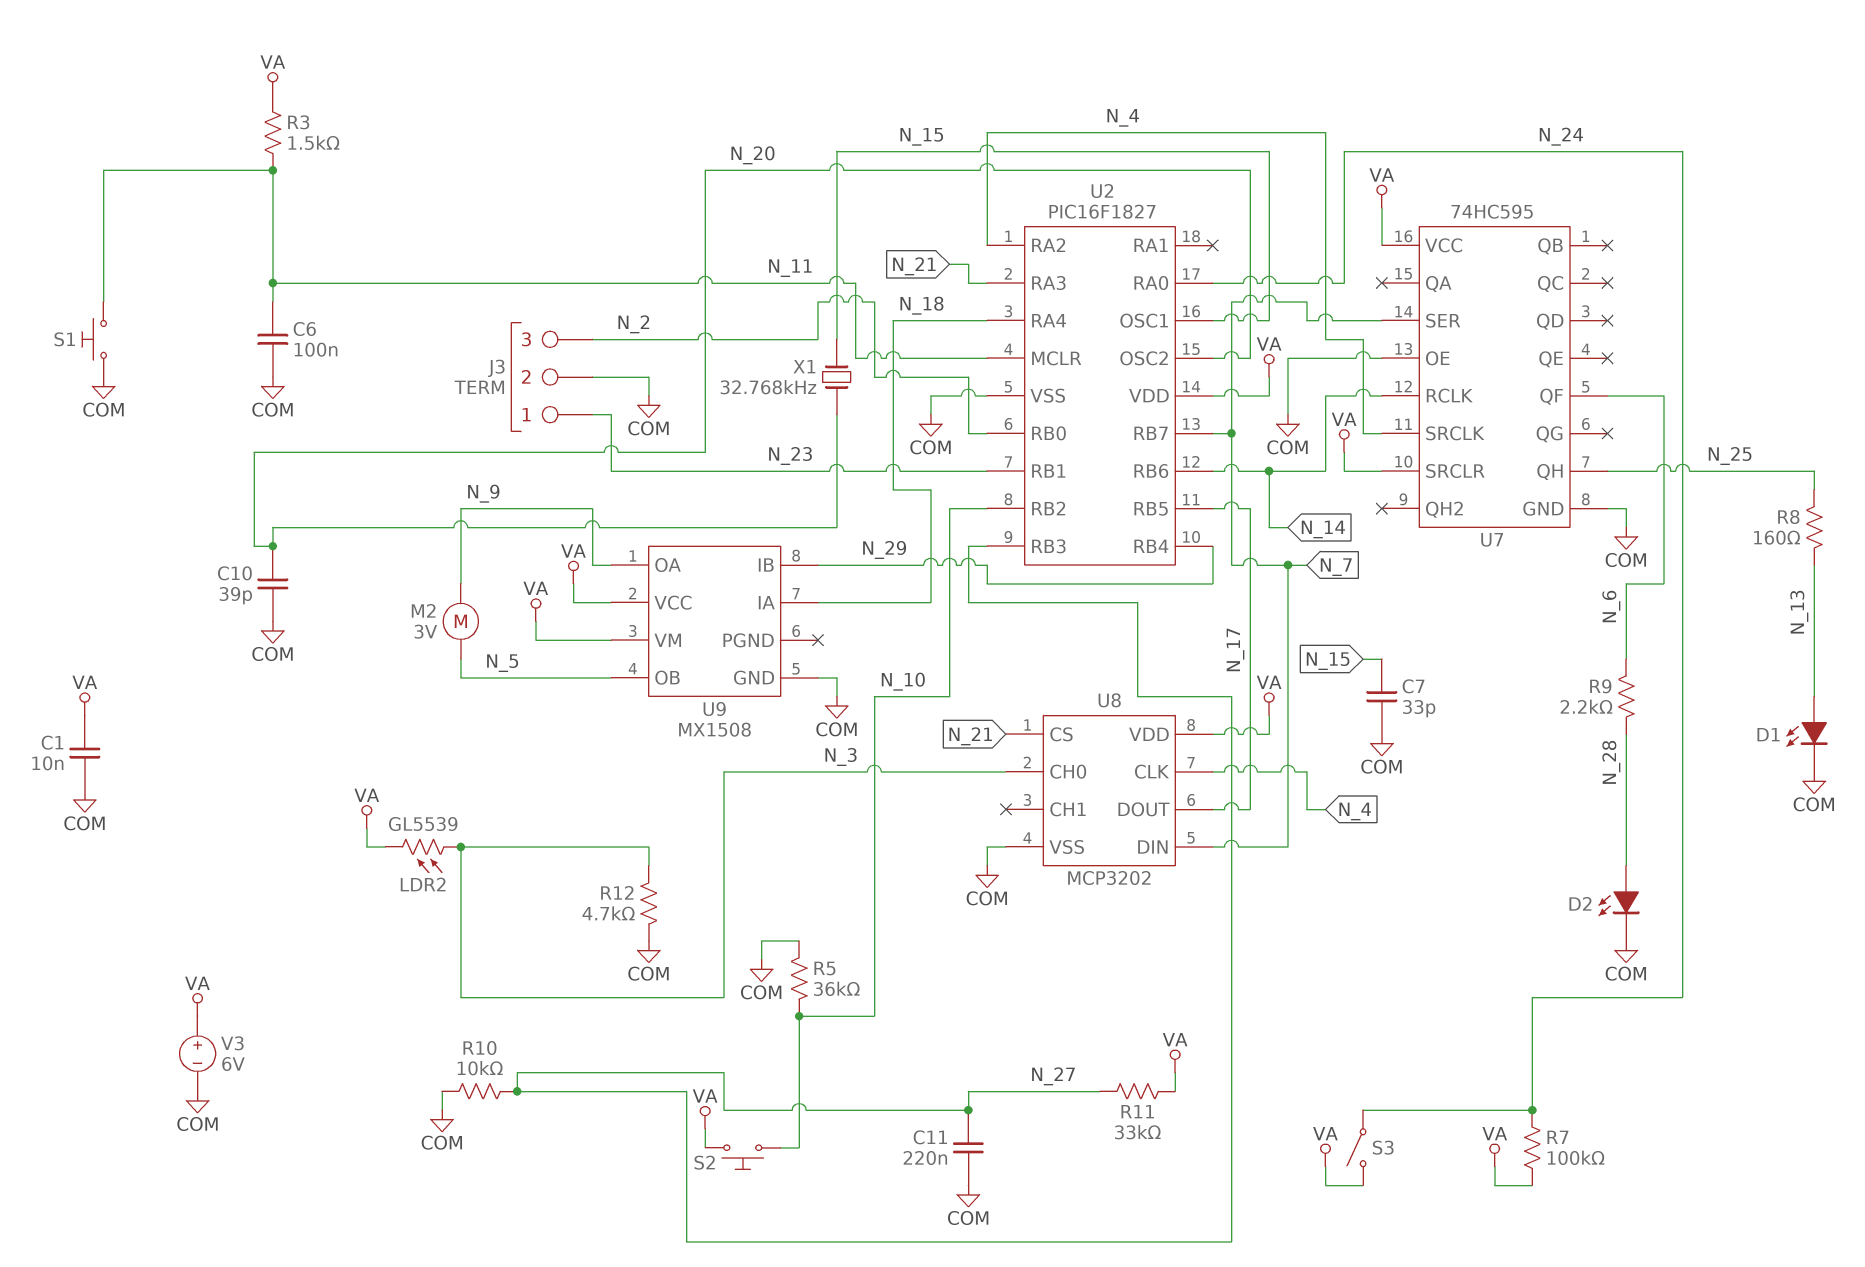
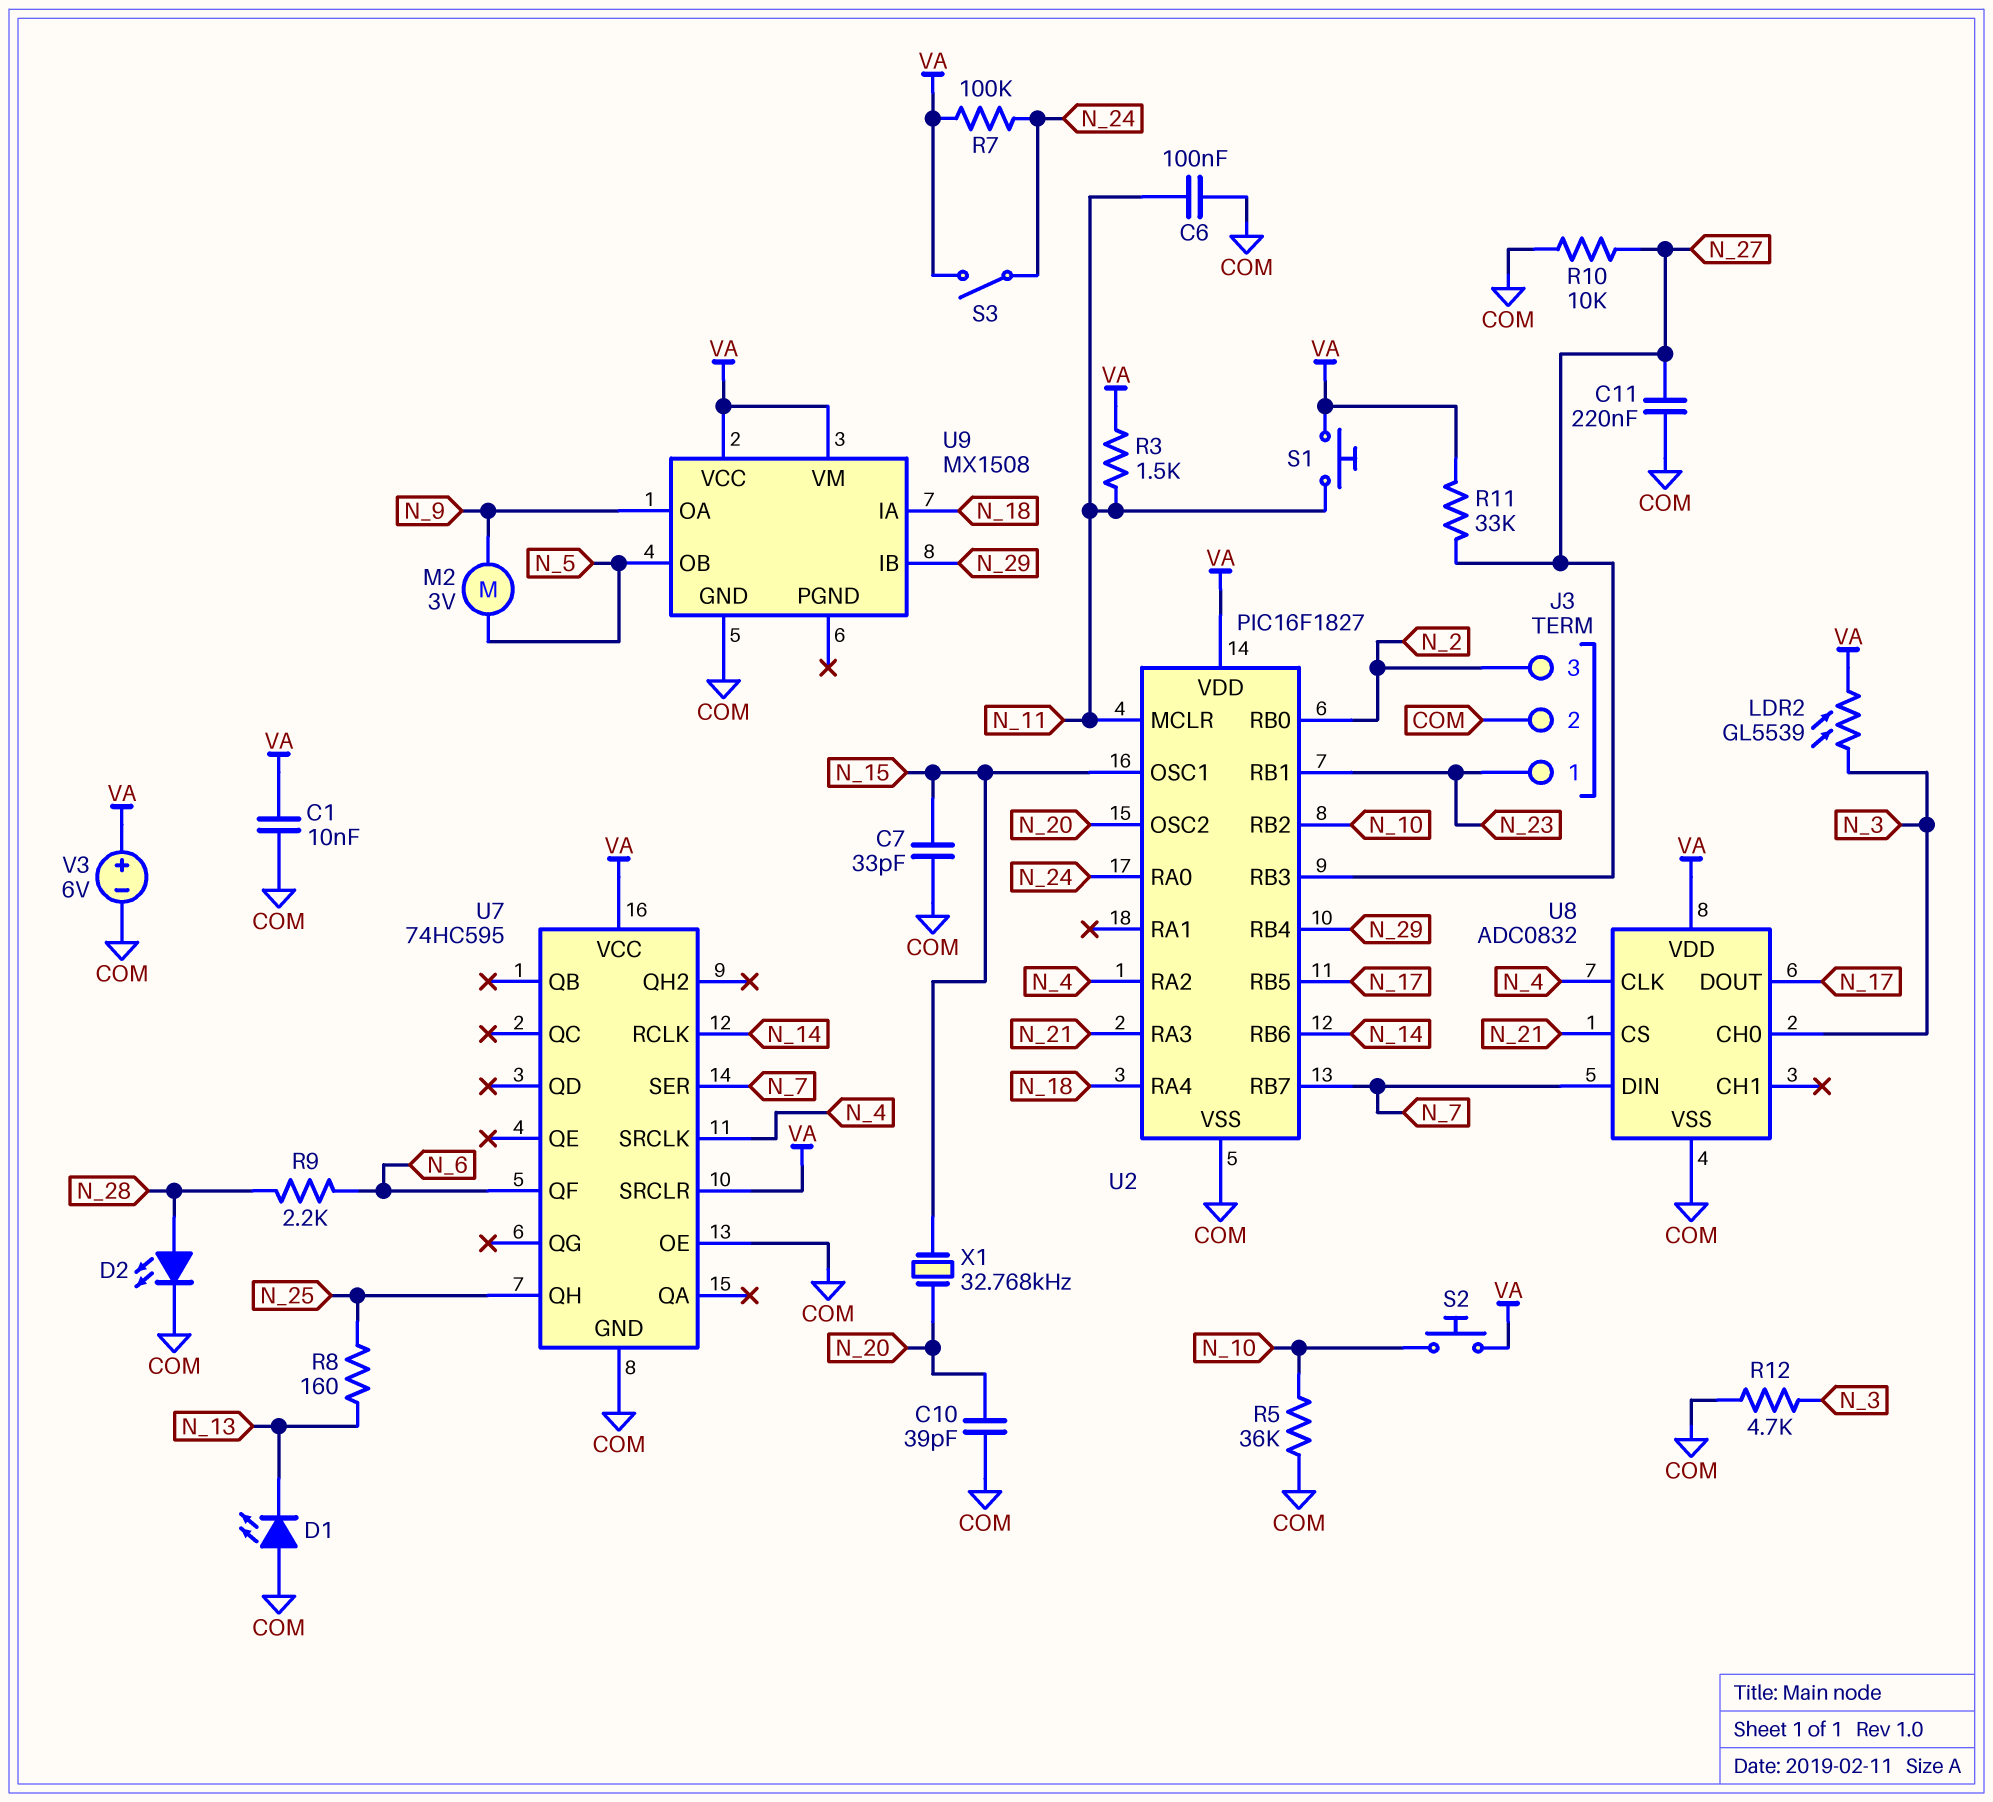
D1: LED (A N_13, K COM) -> LED (A COM, K N_13)
S1: button (COM, N_11) -> button (N_11, VA)
U8: MCP3202 -> ADC0832

